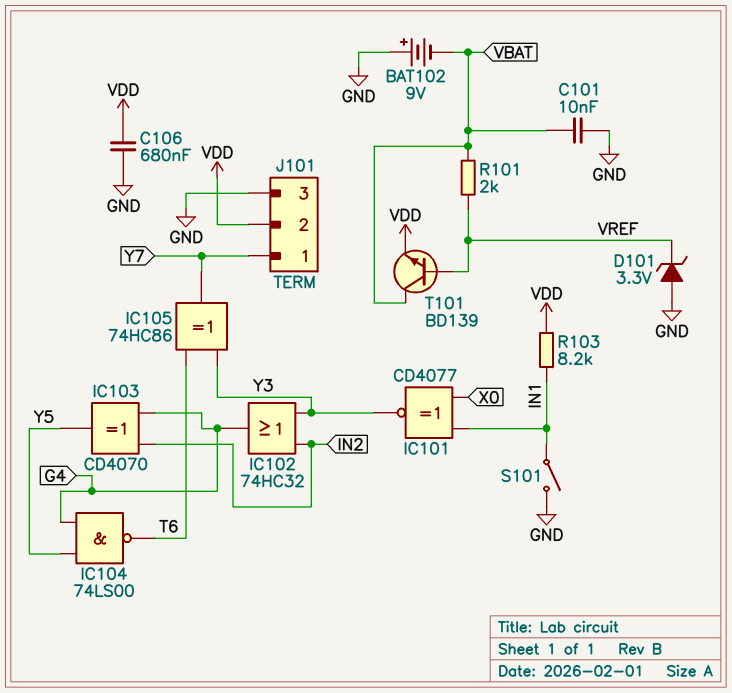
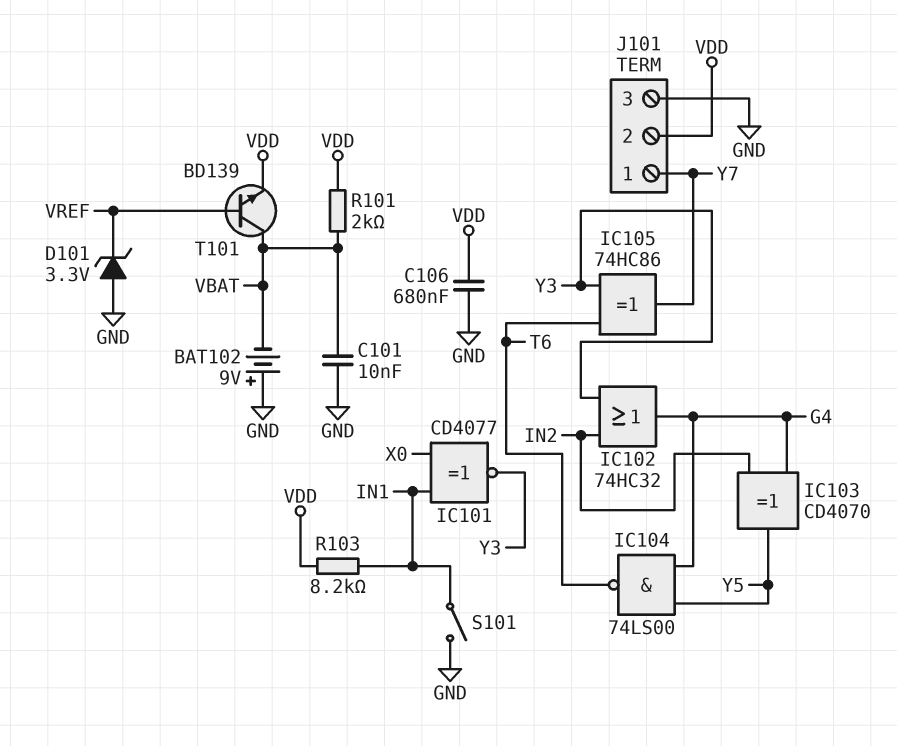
R101: 2k (VBAT, VREF) -> 2k (VBAT, VDD)

